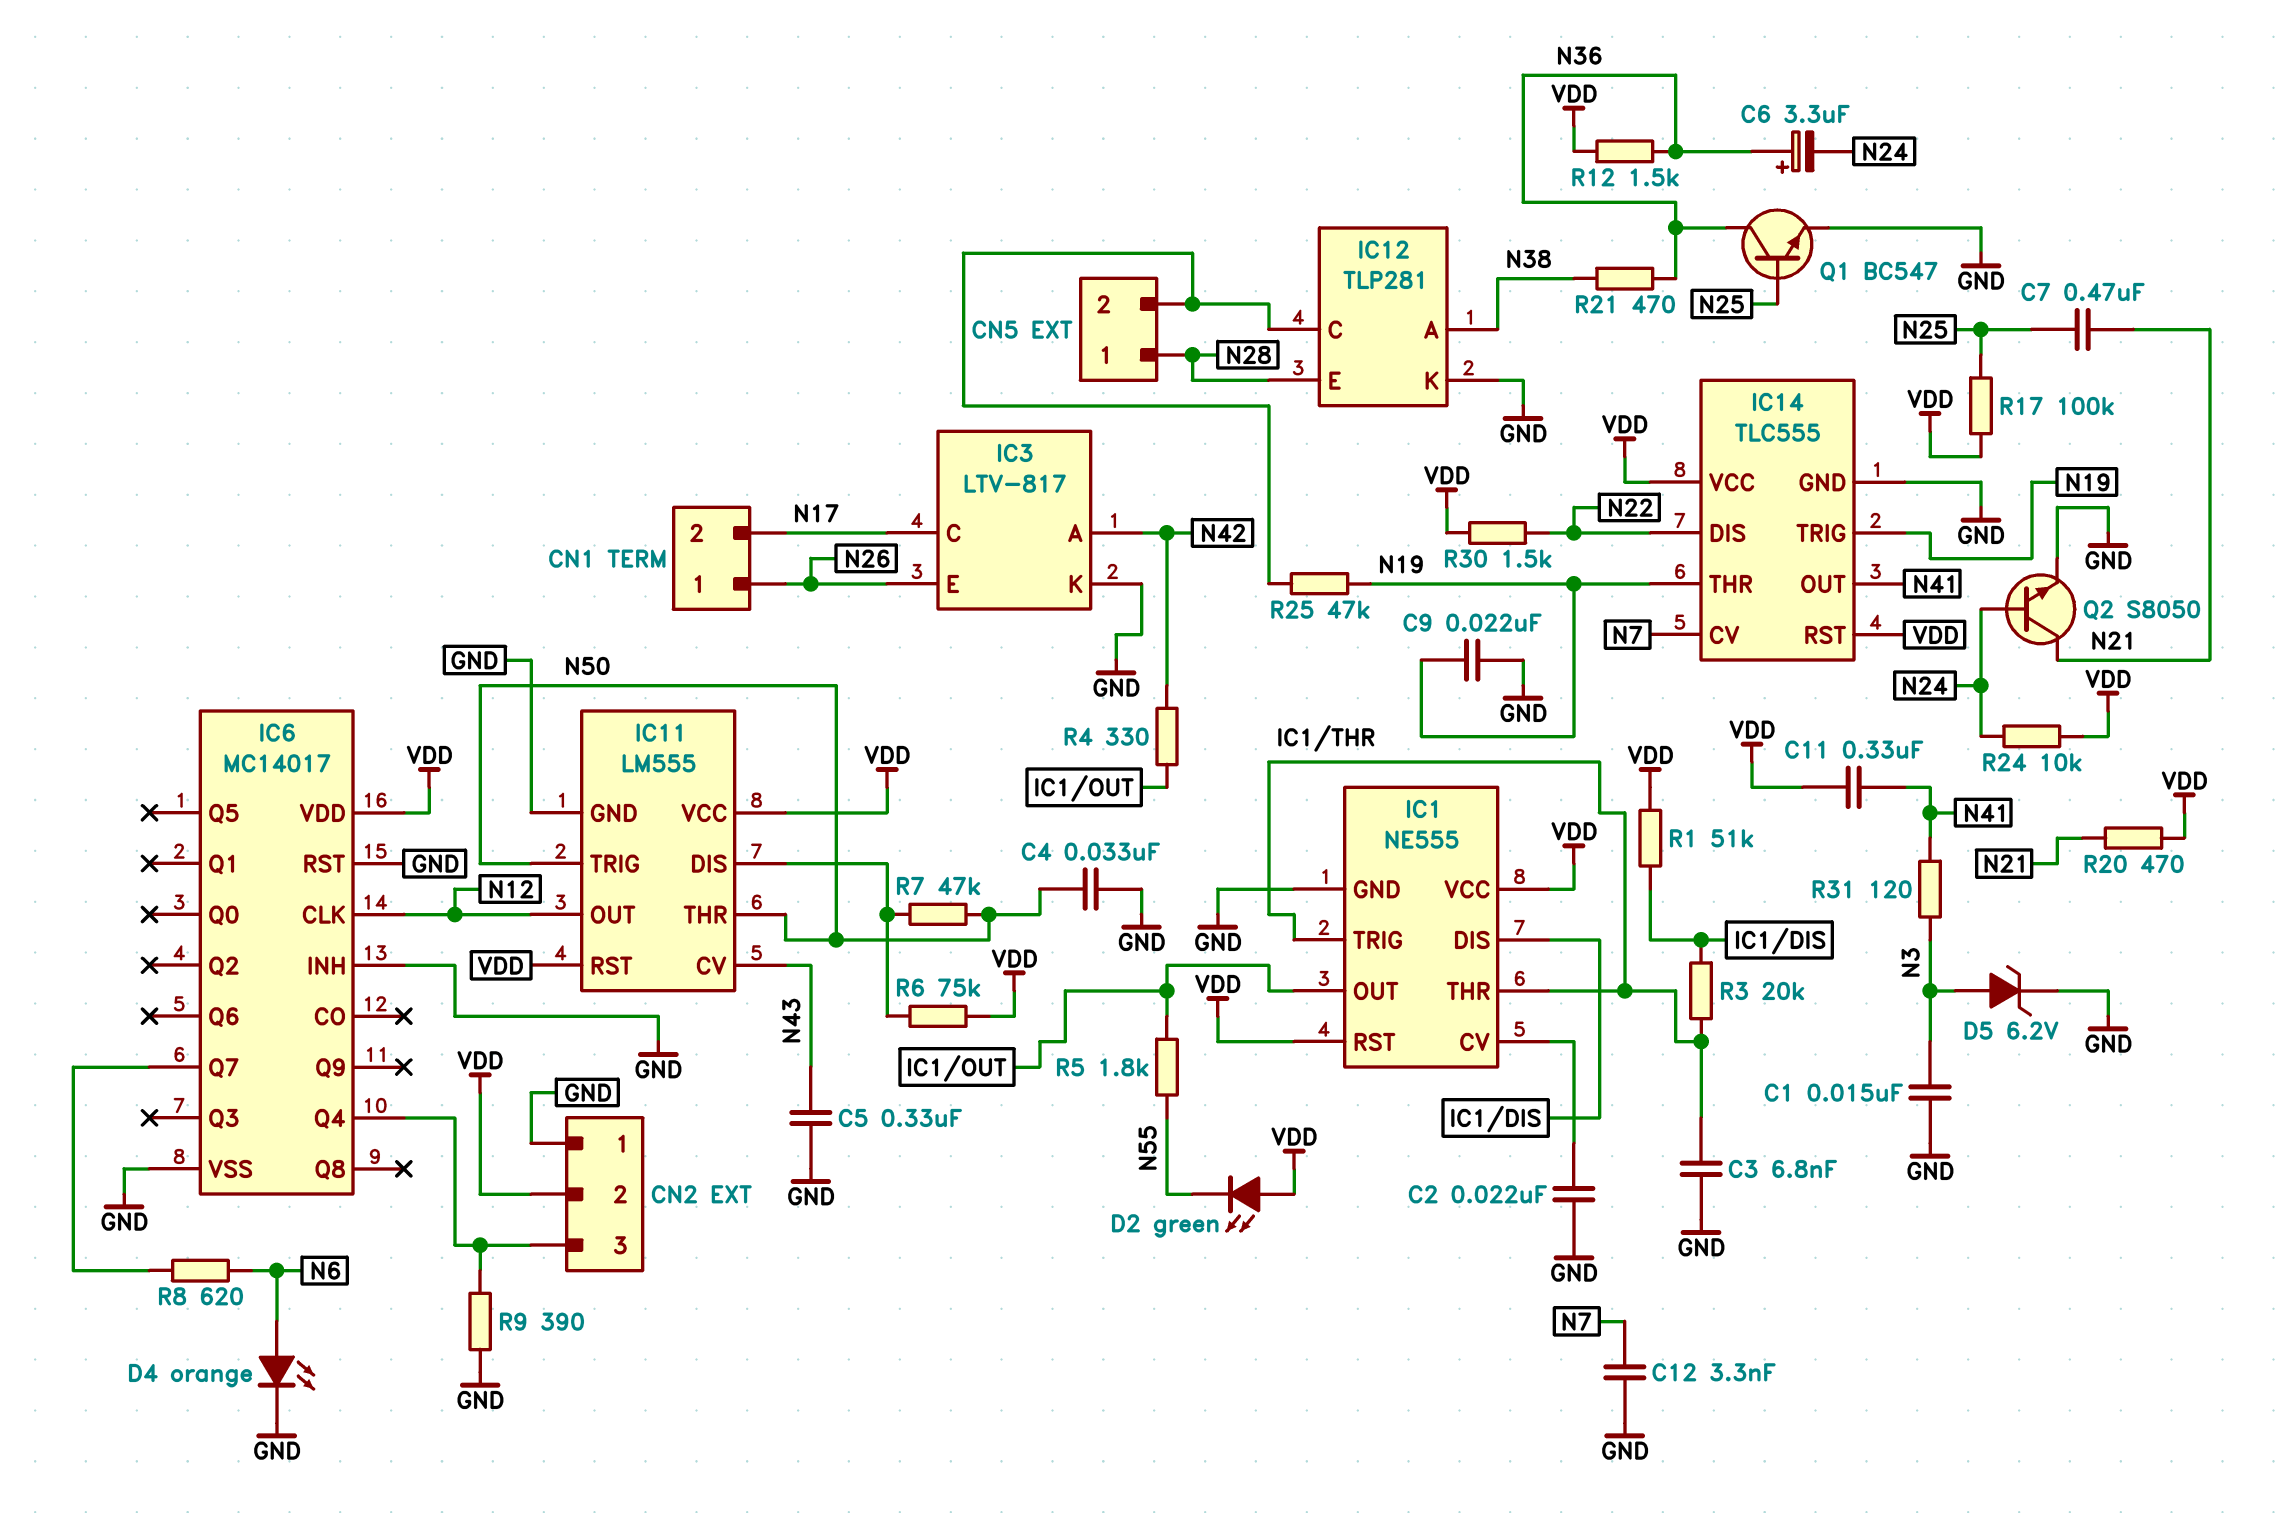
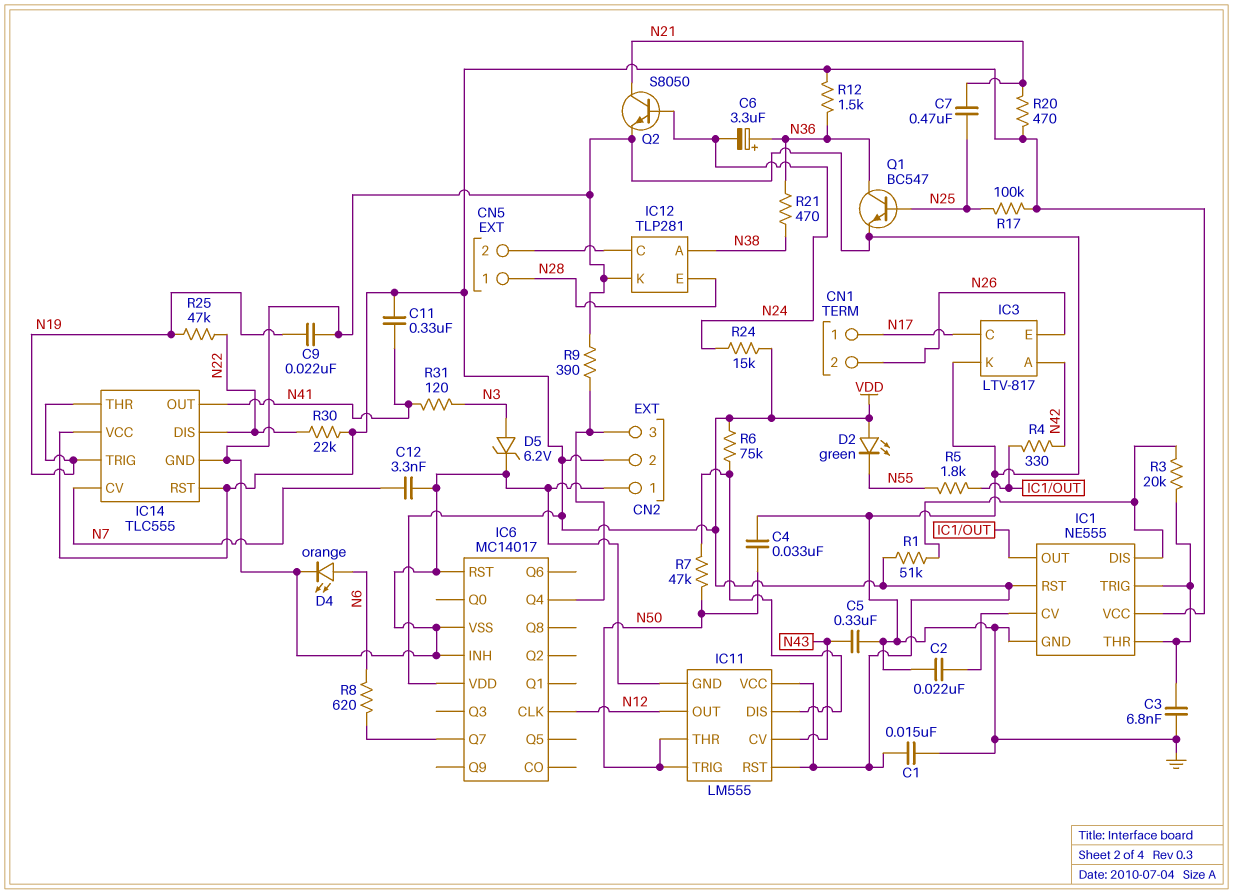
C1: 15nF (GND, N3) -> 15nF (GND, VDD)
CN1 pin 1: N26 -> N17
CN1 pin 2: N17 -> N26
R24: 10k (N24, VDD) -> 15k (N24, VDD)
R25: 47k (CN5/2, N19) -> 47k (N19, N22)
R30: 1.5k (N22, VDD) -> 22k (N22, VDD)

